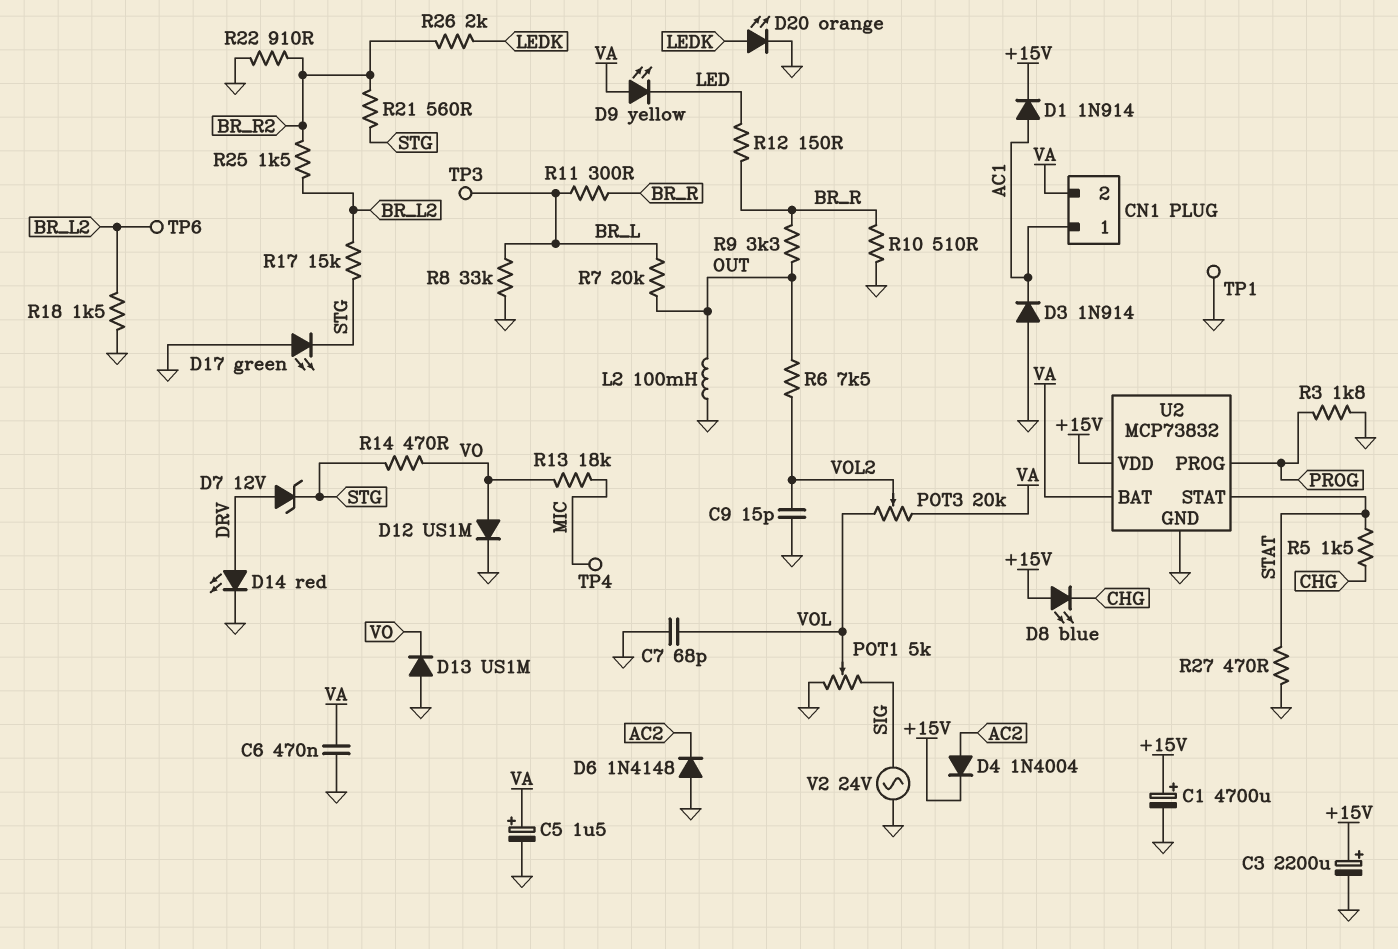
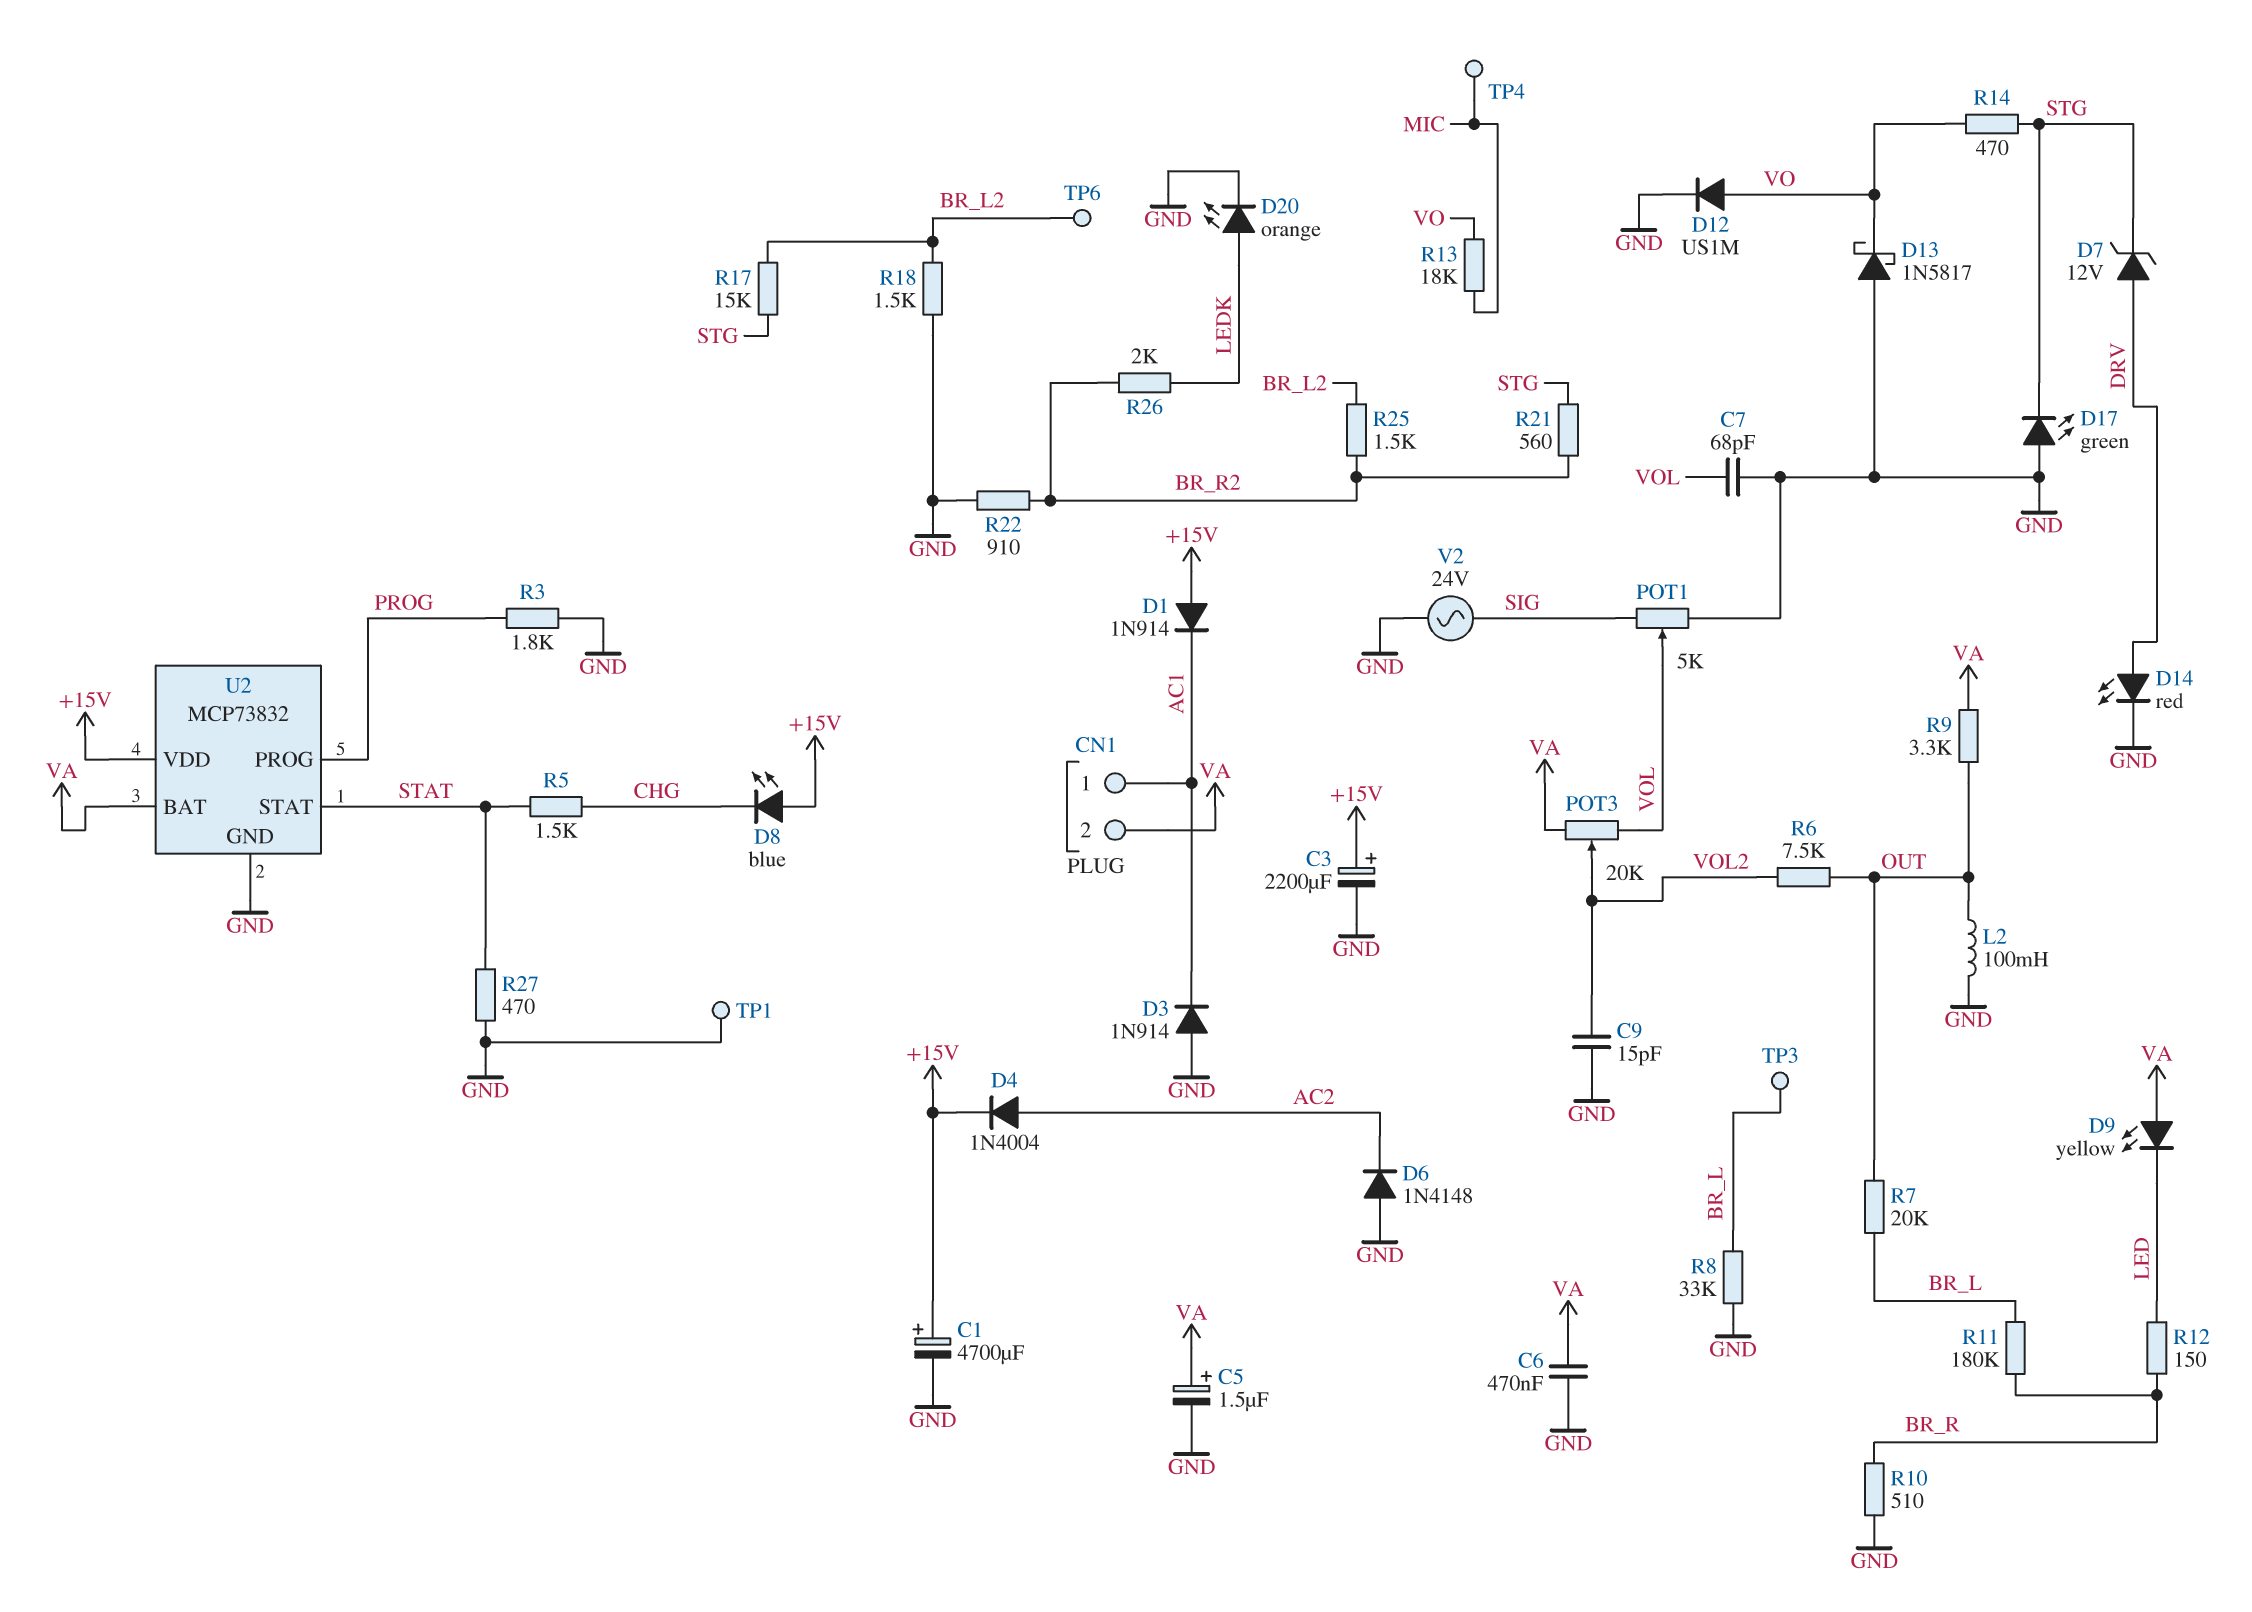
D1: diode 1N914 (A AC1, K +15V) -> diode 1N914 (A +15V, K AC1)
D13: diode US1M (A GND, K VO) -> schottky 1N5817 (A GND, K VO)
R9: 3.3k (BR_R, OUT) -> 3.3k (OUT, VA)
R11: 300 (BR_L, BR_R) -> 180k (BR_L, BR_R)

